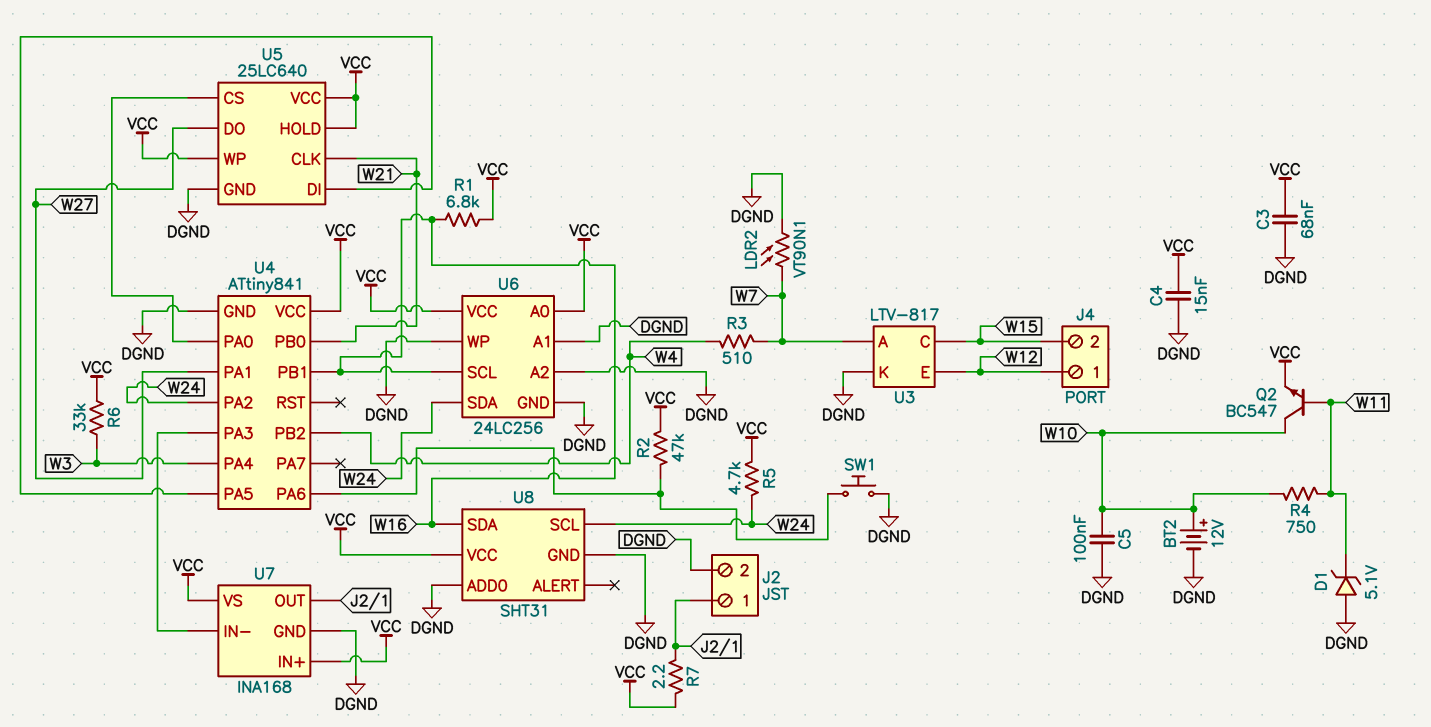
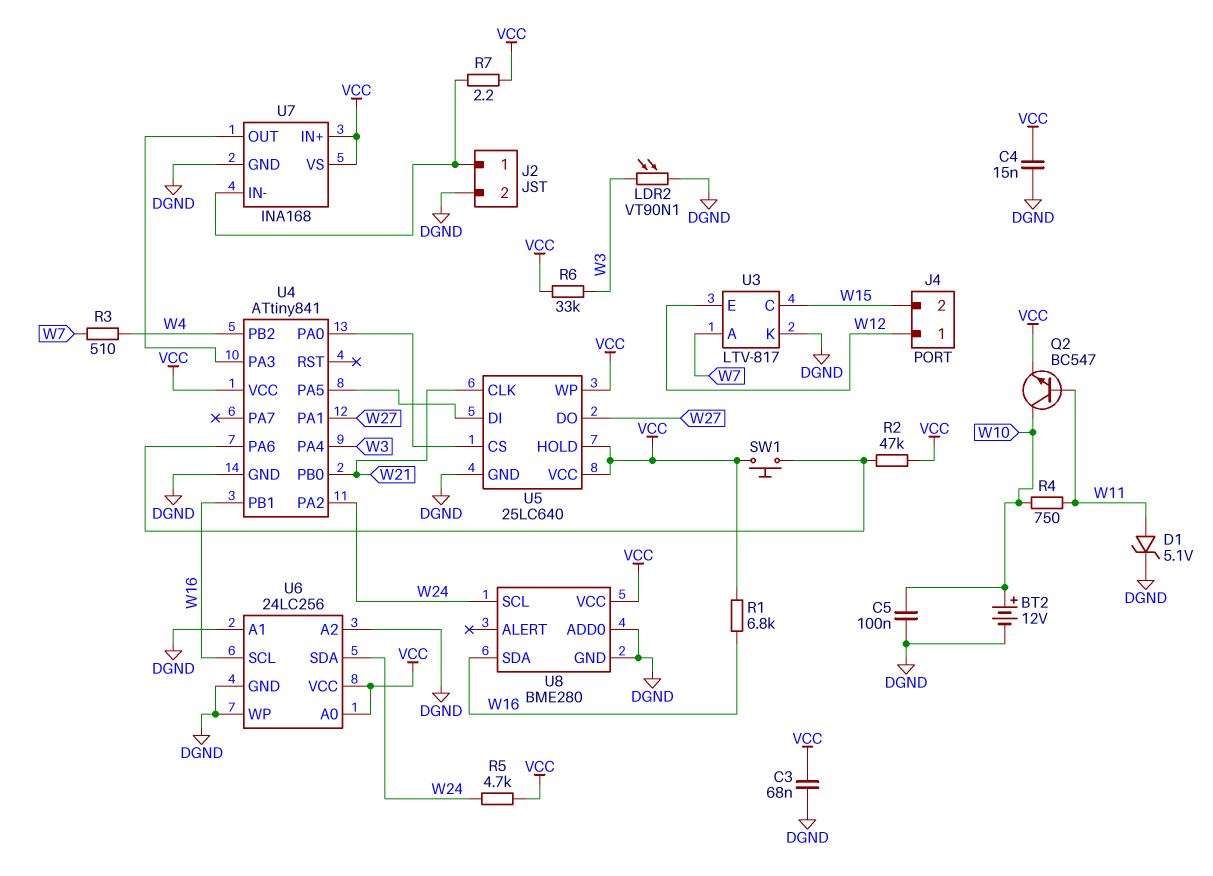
D1: zener 5.1V (A DGND, K W11) -> zener 5.1V (A W11, K DGND)
LDR2: VT90N1 (DGND, W7) -> VT90N1 (DGND, W3)
SW1: button (DGND, U4/PA6) -> button (U4/PA6, VCC)
U7 pin IN-: U4/PA3 -> J2/1
U7 pin OUT: J2/1 -> U4/PA3
U8: SHT31 -> BME280

